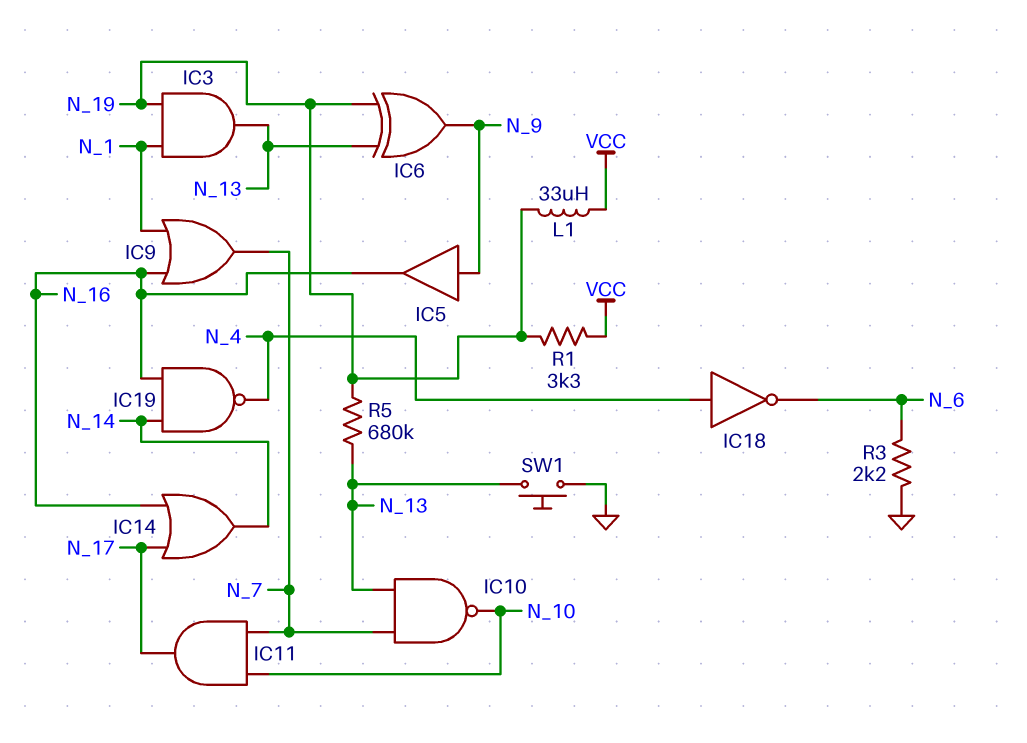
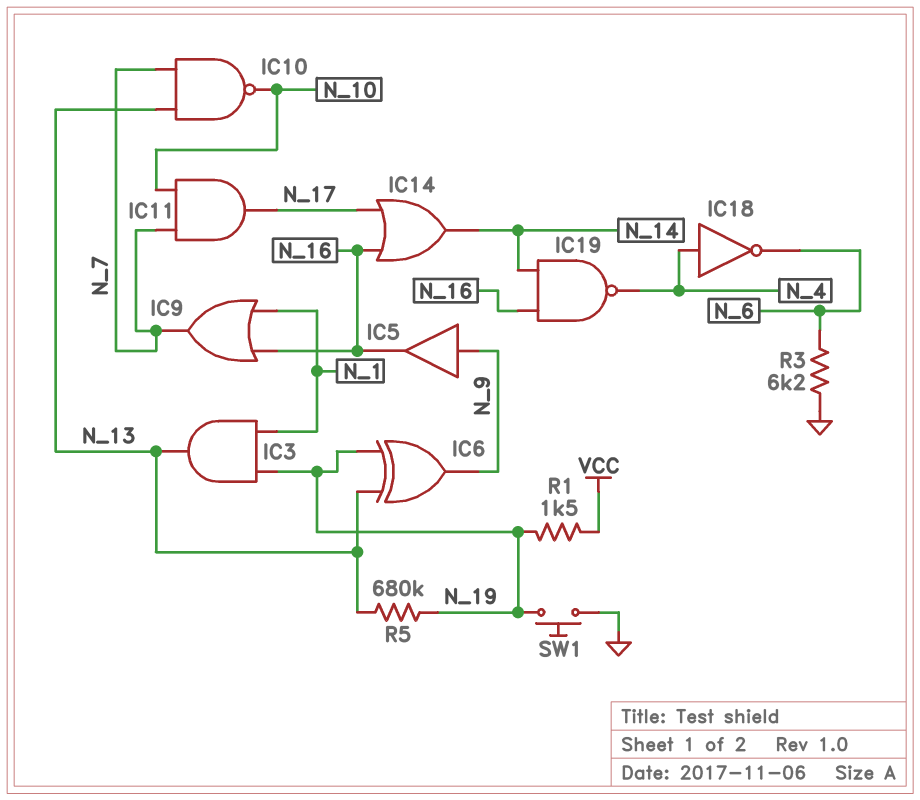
L1: 33uH (N_19, VCC) -> none
R1: 3.3k (N_19, VCC) -> 1.5k (N_19, VCC)
R3: 2.2k (GND, N_6) -> 6.2k (GND, N_6)
SW1: button (GND, N_13) -> button (GND, N_19)

